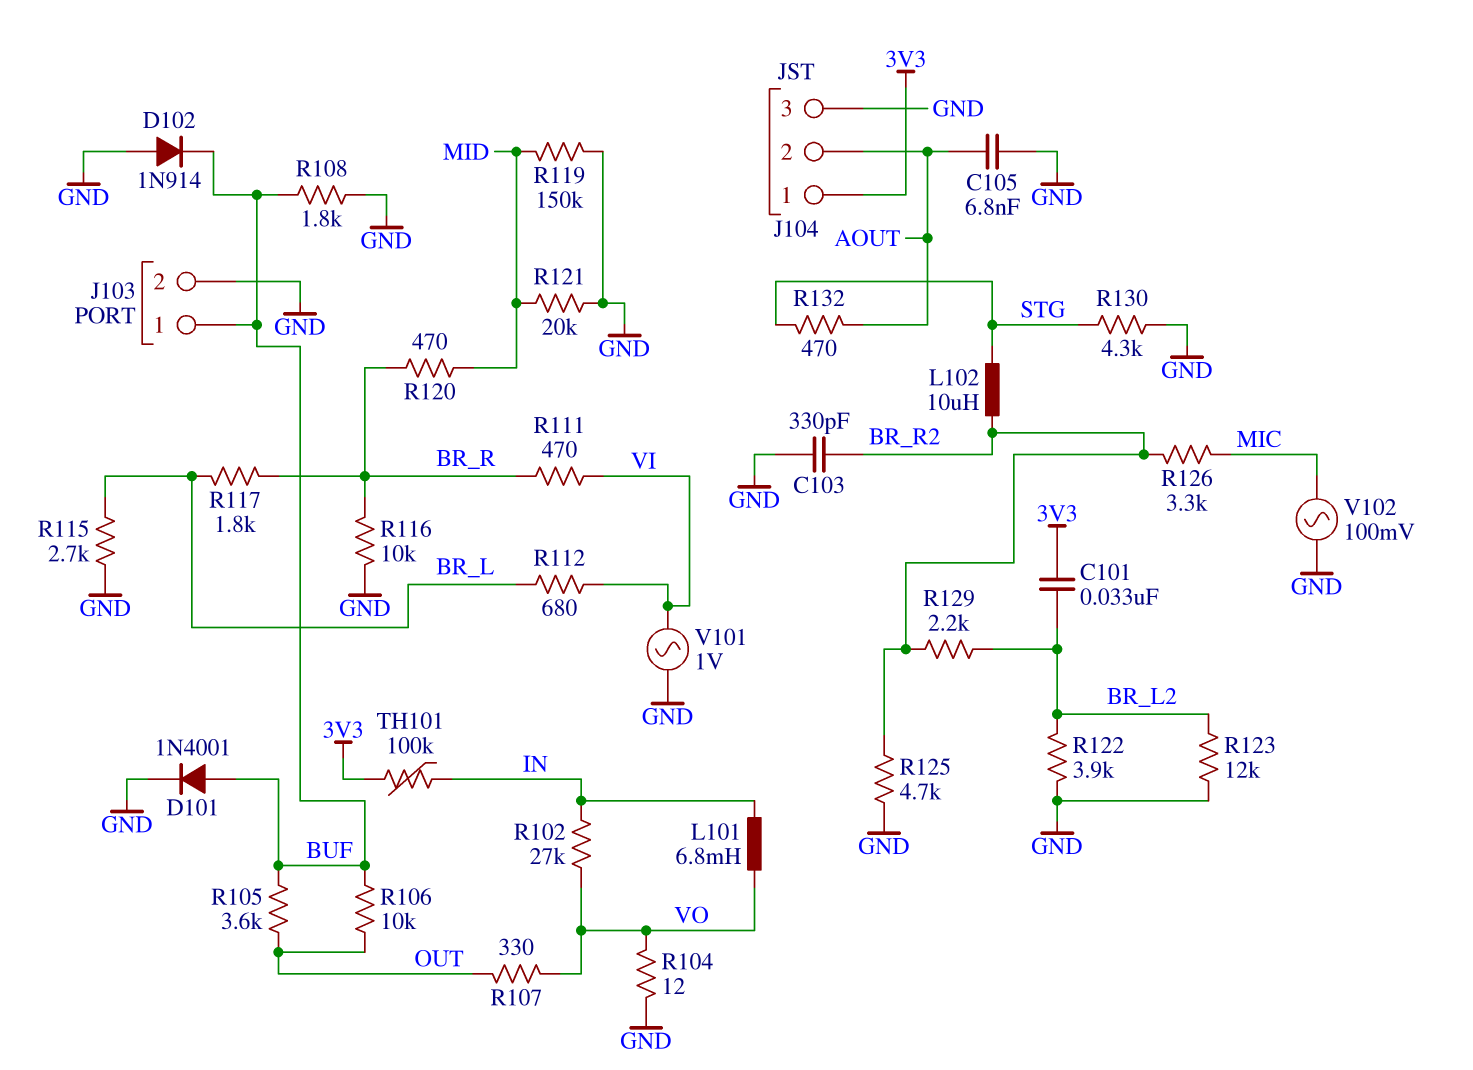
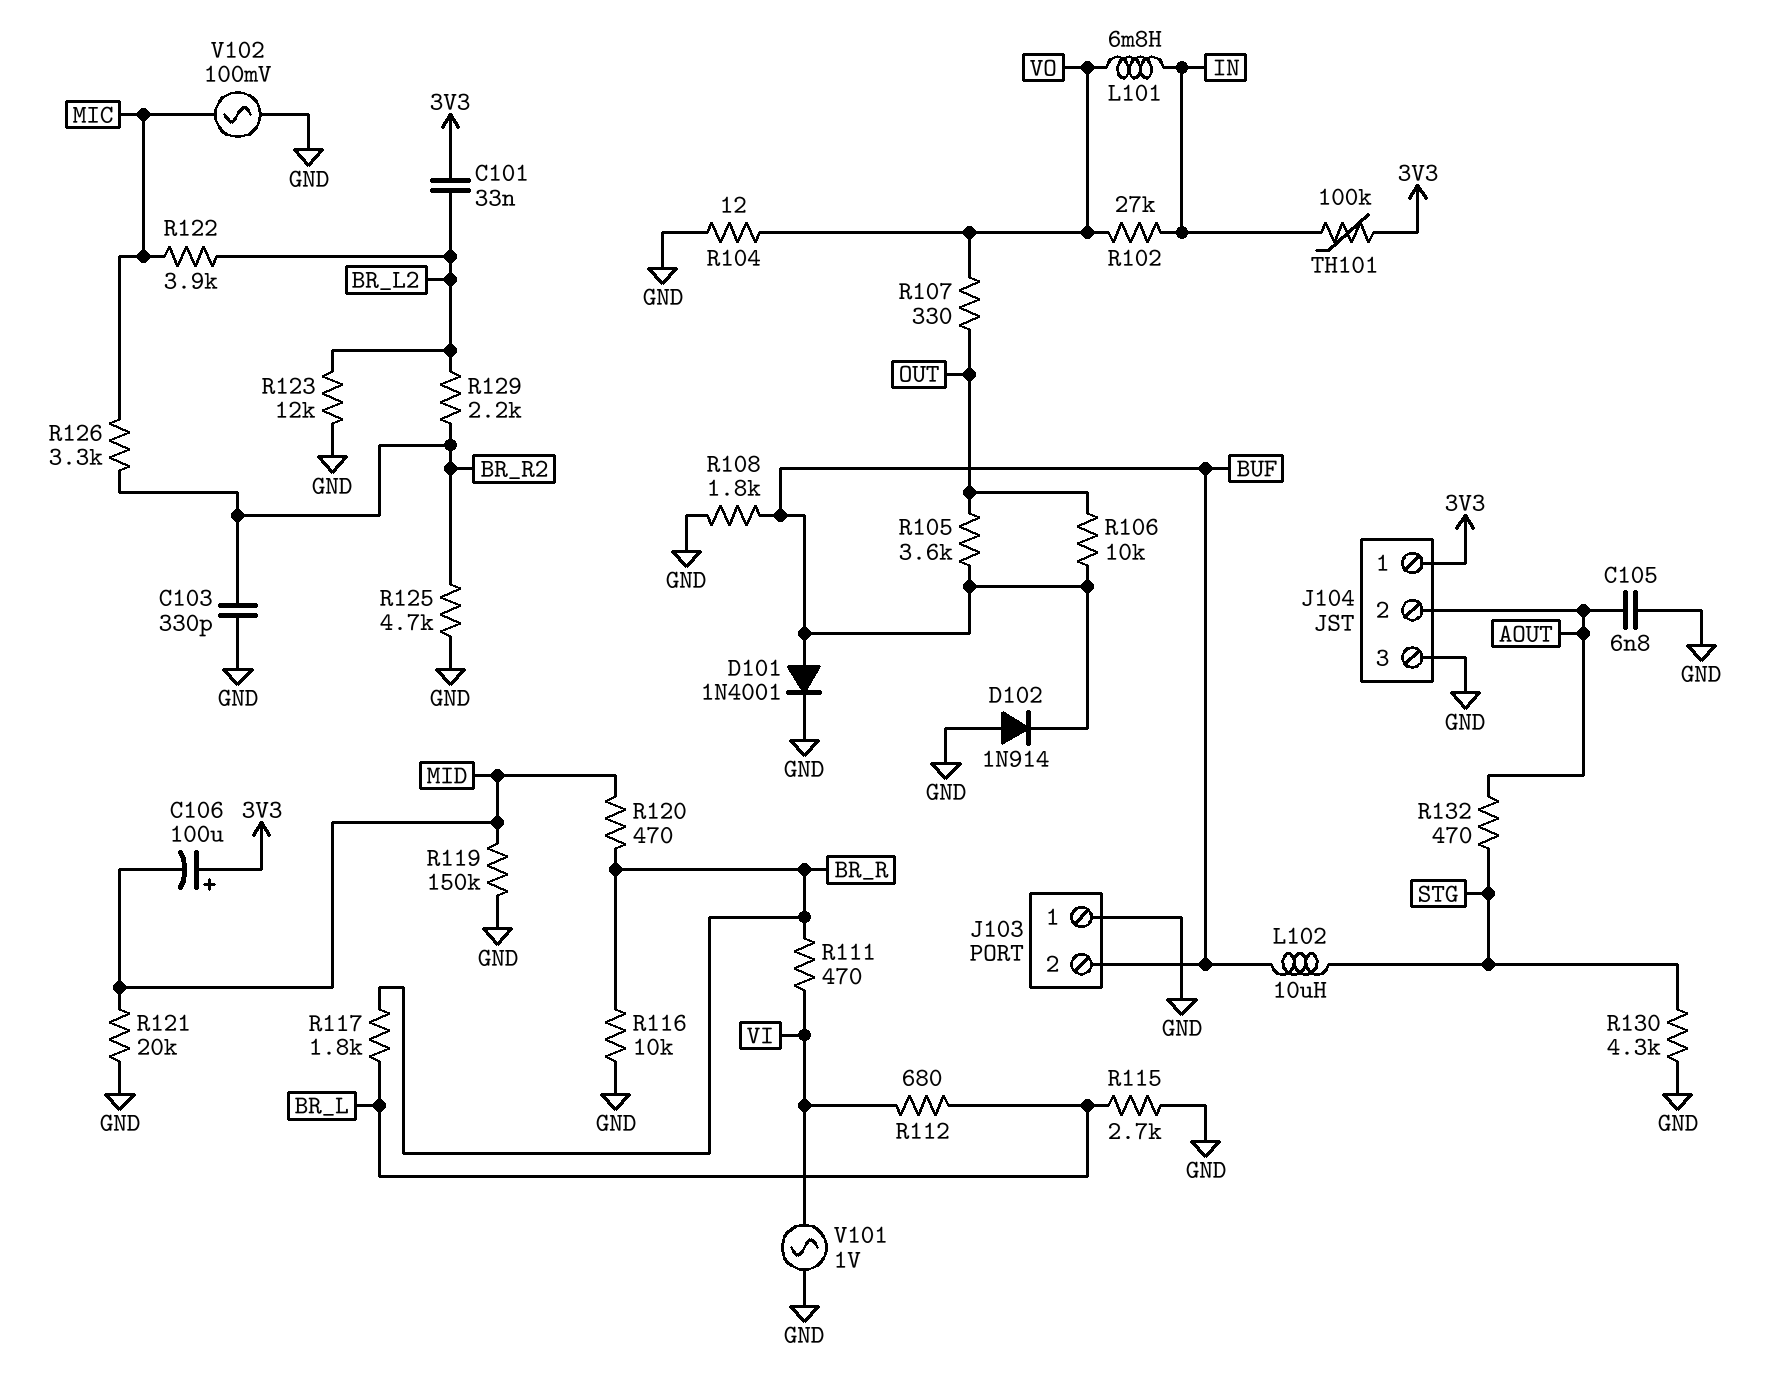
C106: none -> 100uF (plus 3V3, minus MID)
J103 pin 1: BUF -> GND
J103 pin 2: GND -> BUF
L102: 10uH (BR_R2, STG) -> 10uH (BUF, STG)
R122: 3.9k (BR_L2, GND) -> 3.9k (BR_L2, MIC)

